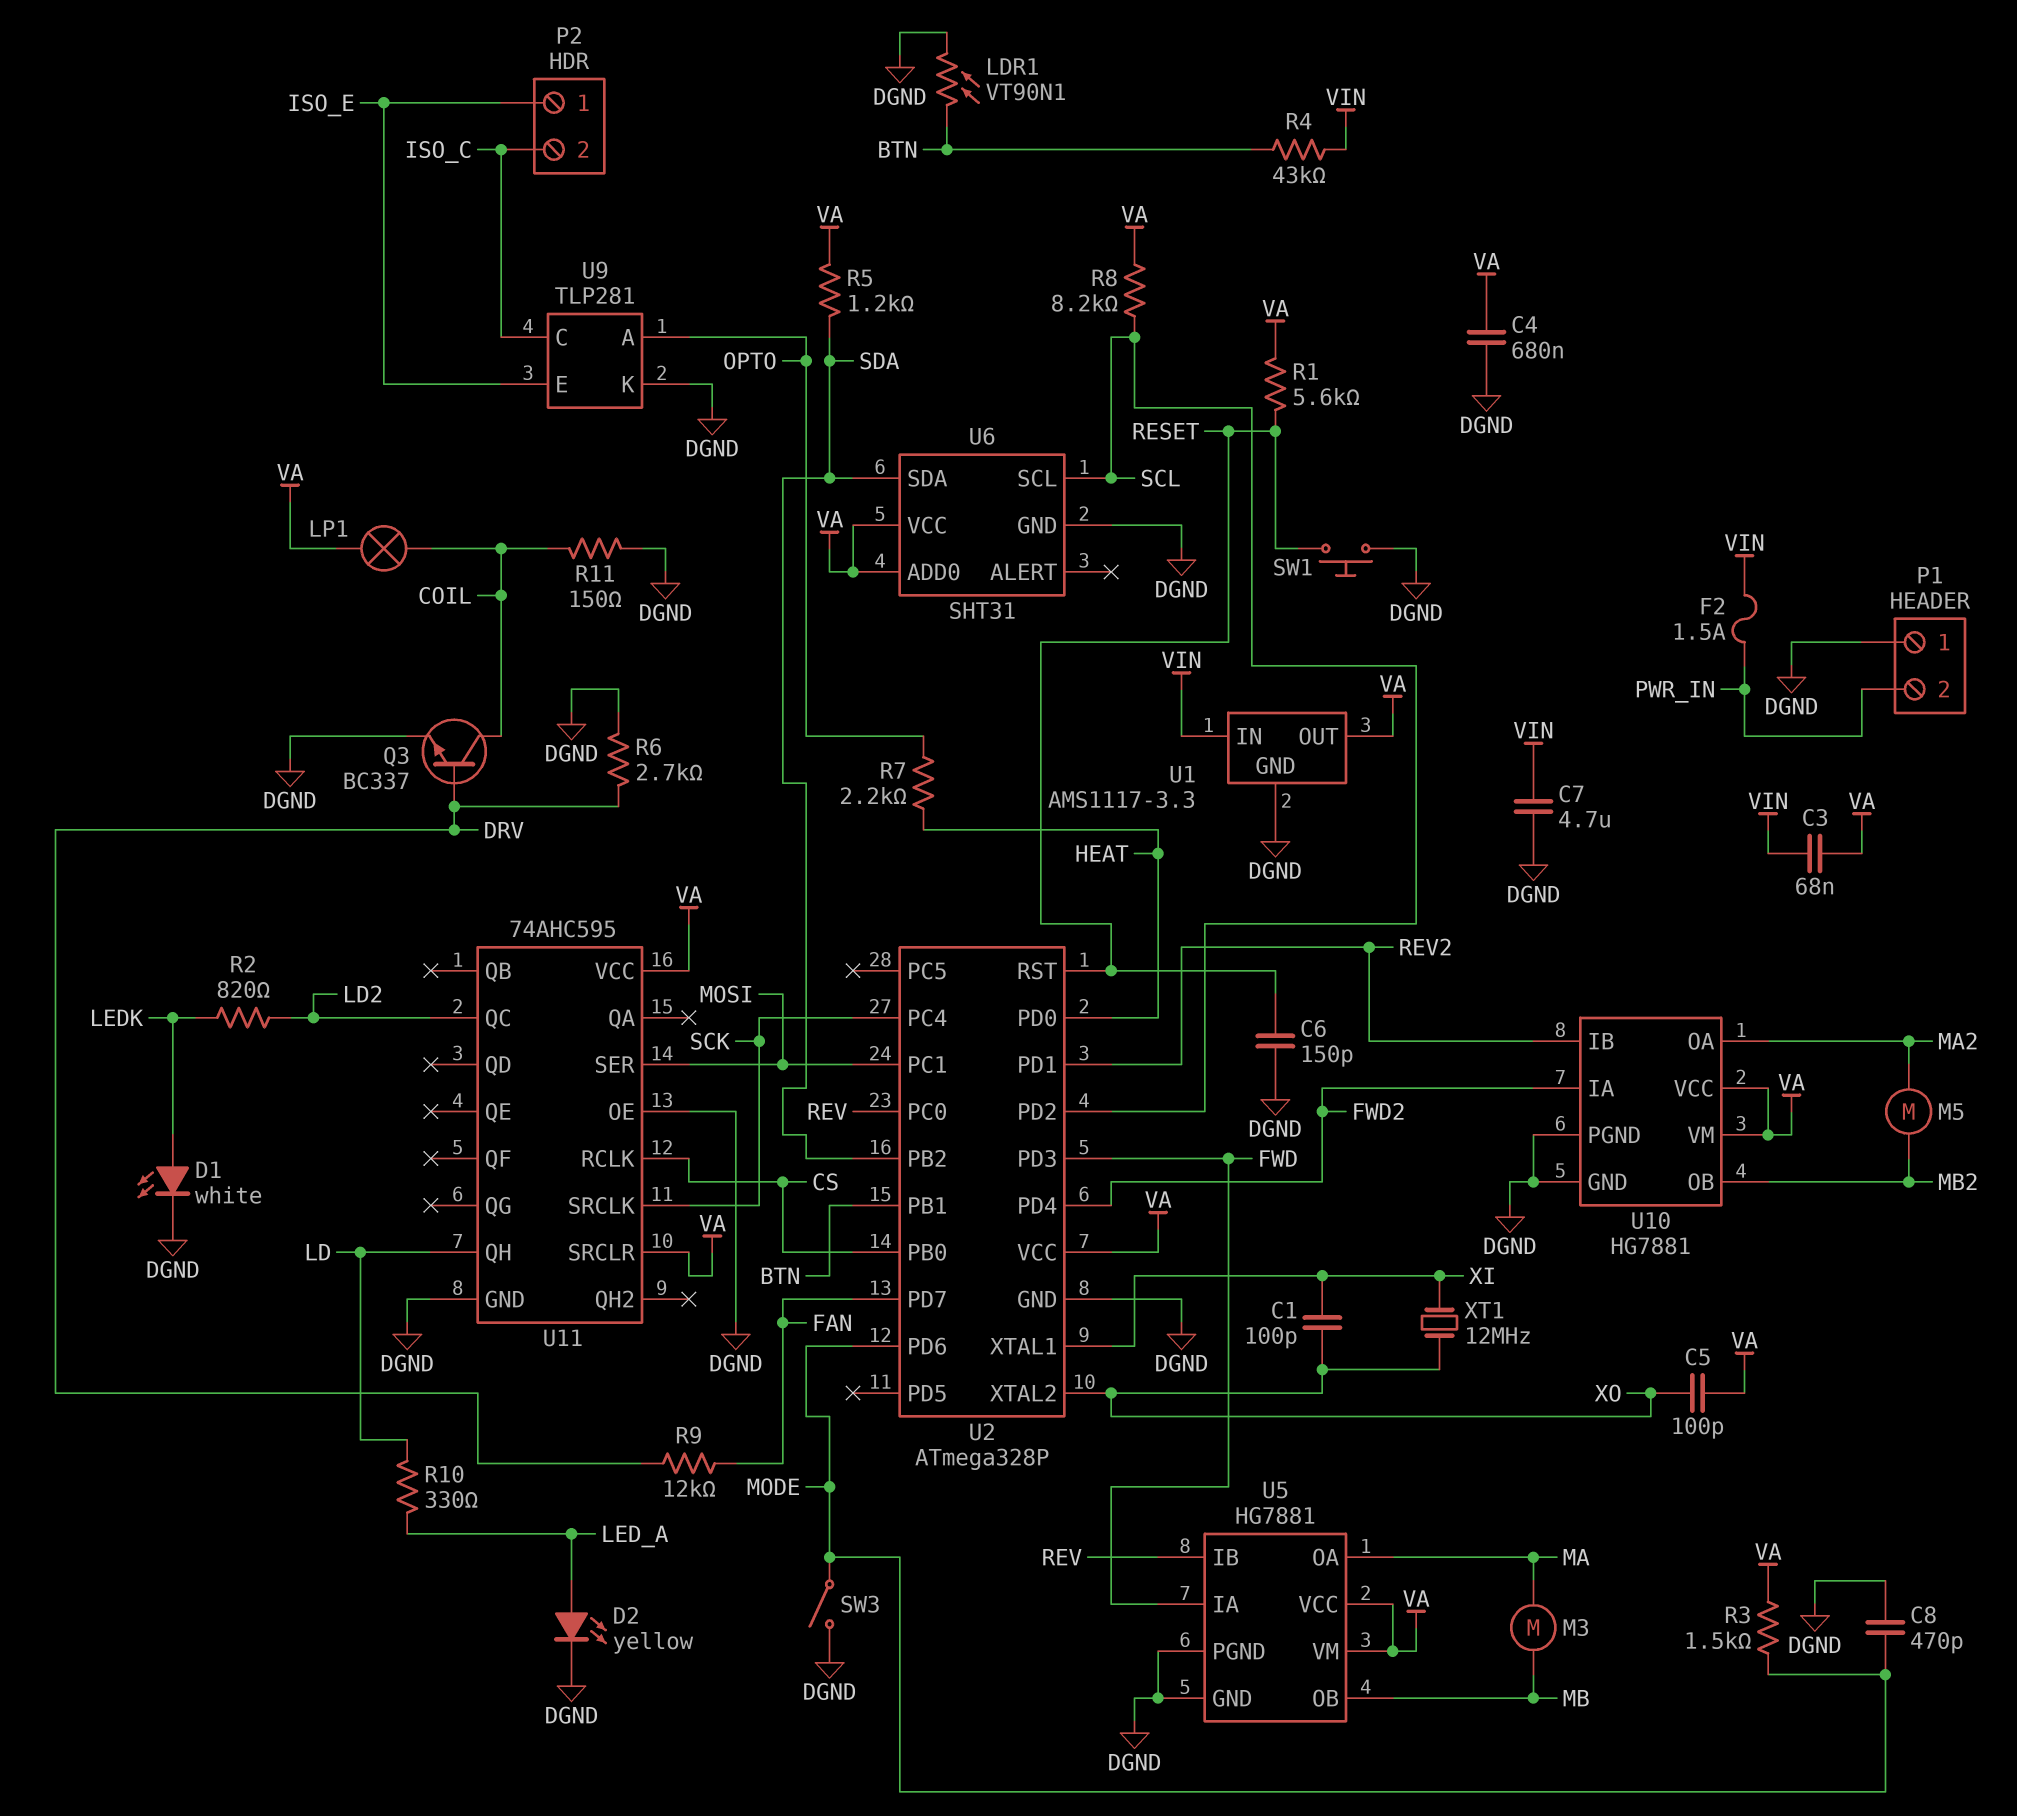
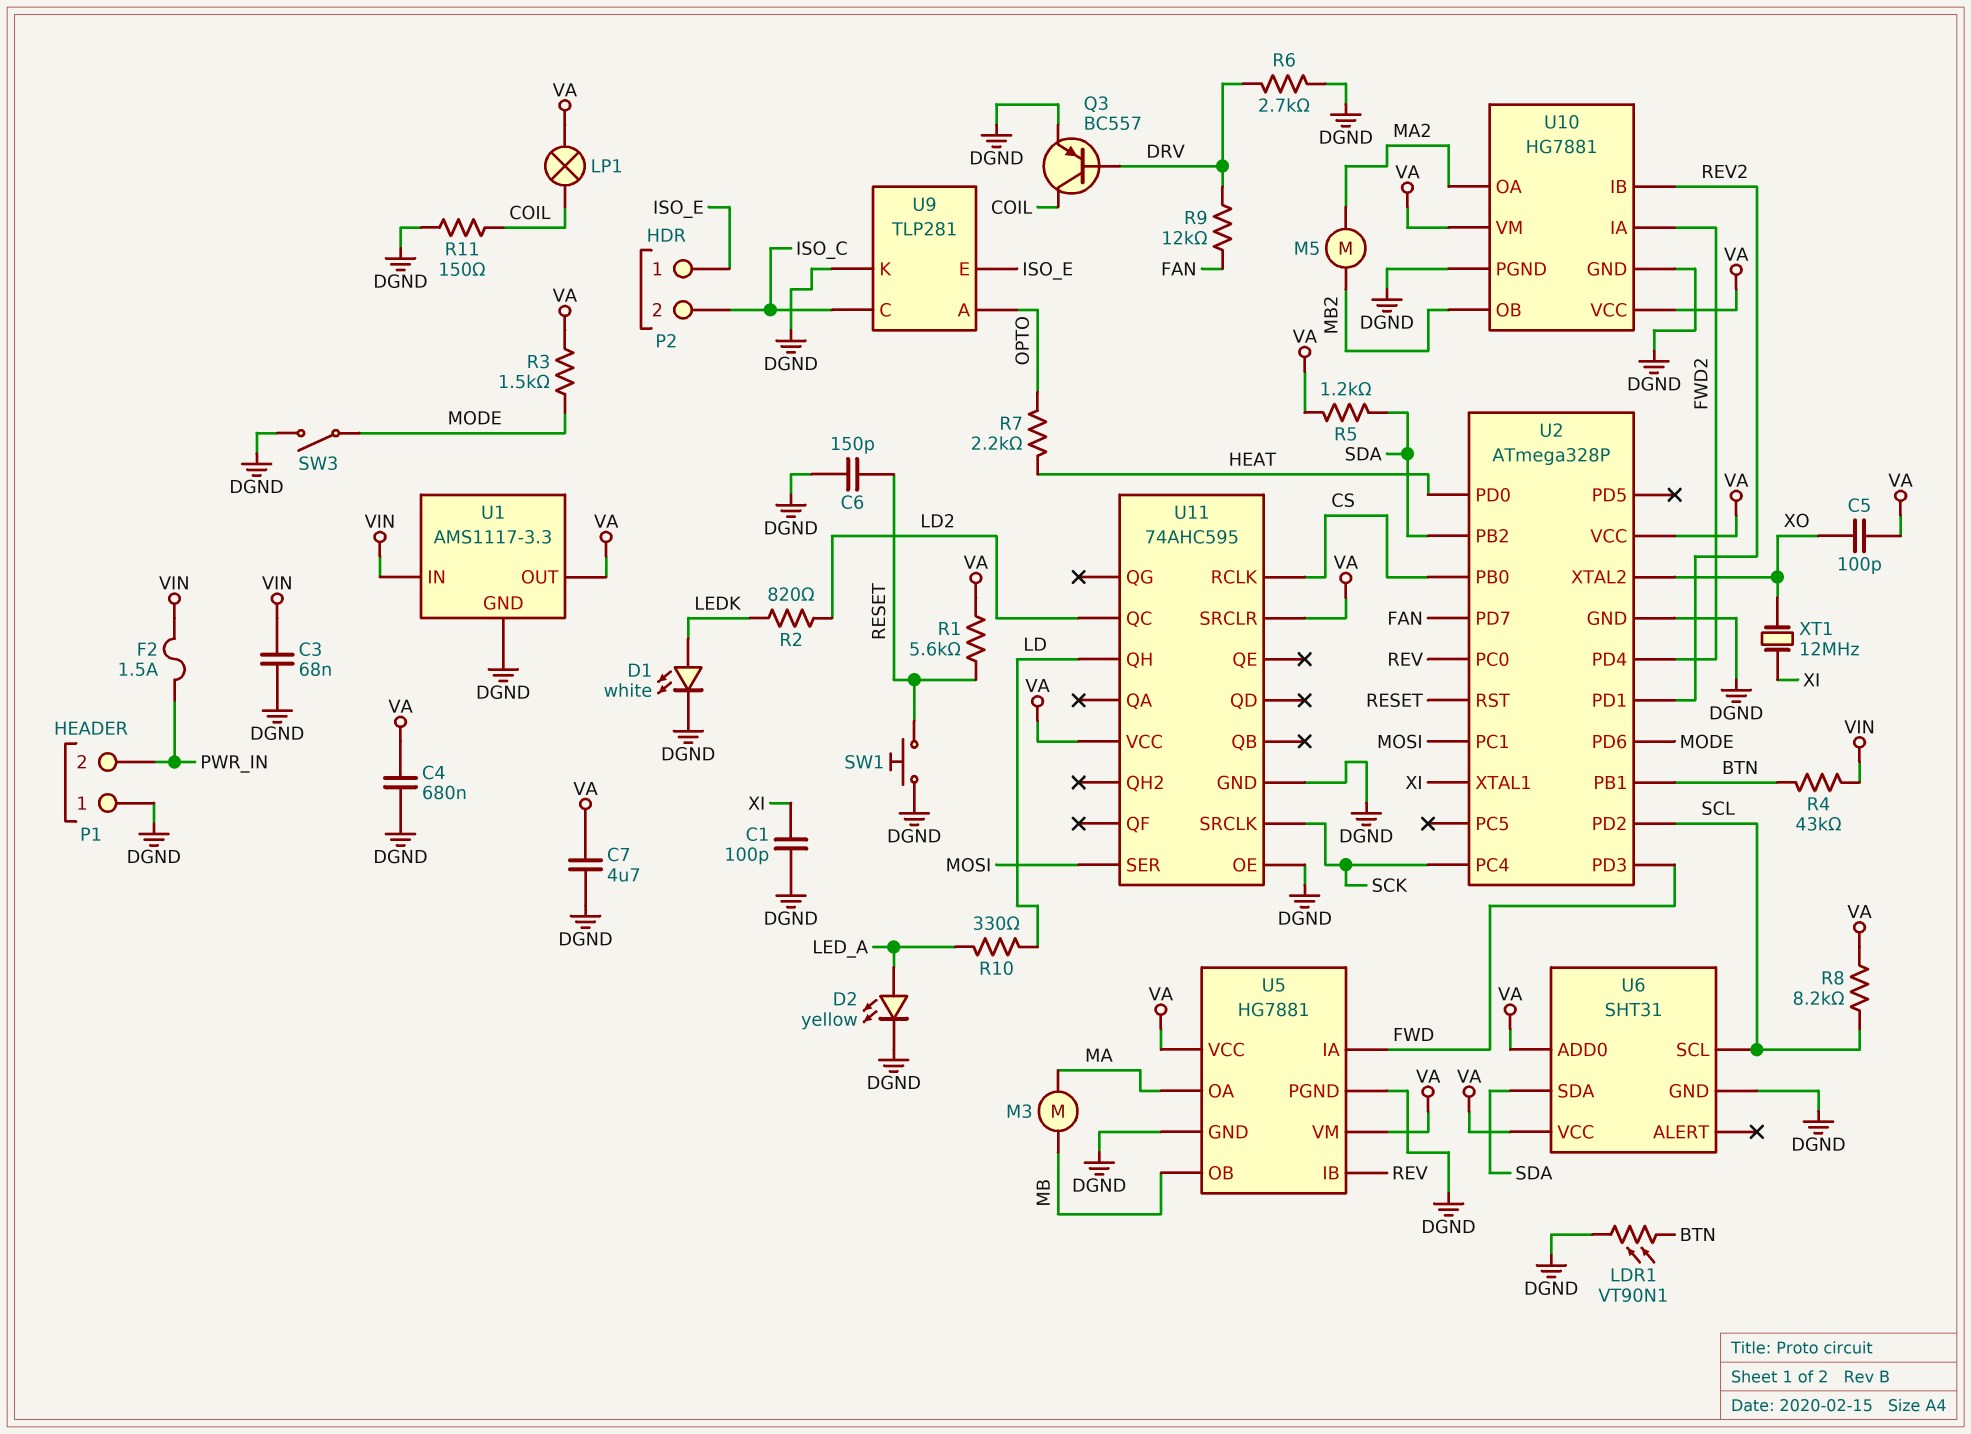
C1: 100pF (XI, XO) -> 100pF (DGND, XI)
C3: 68nF (VA, VIN) -> 68nF (DGND, VIN)
C7: 4.7uF (DGND, VIN) -> 4.7uF (DGND, VA)
C8: 470pF (DGND, MODE) -> none
Q3: NPN BC337 (B DRV, C COIL, E DGND) -> PNP BC557 (B DRV, C COIL, E DGND)

